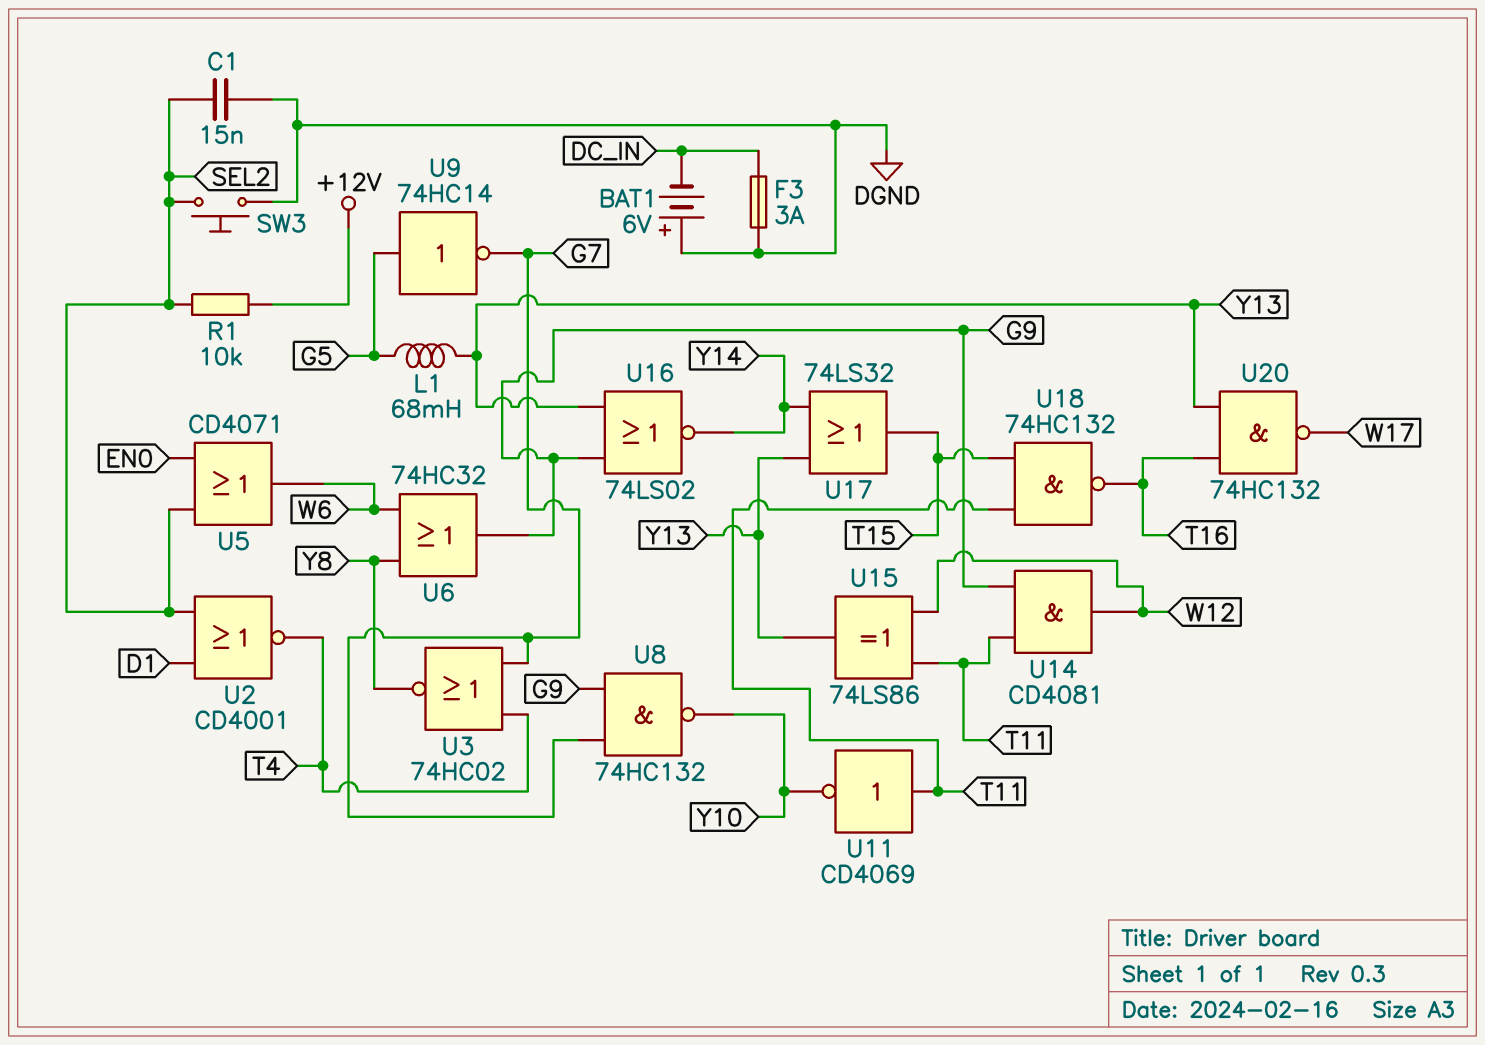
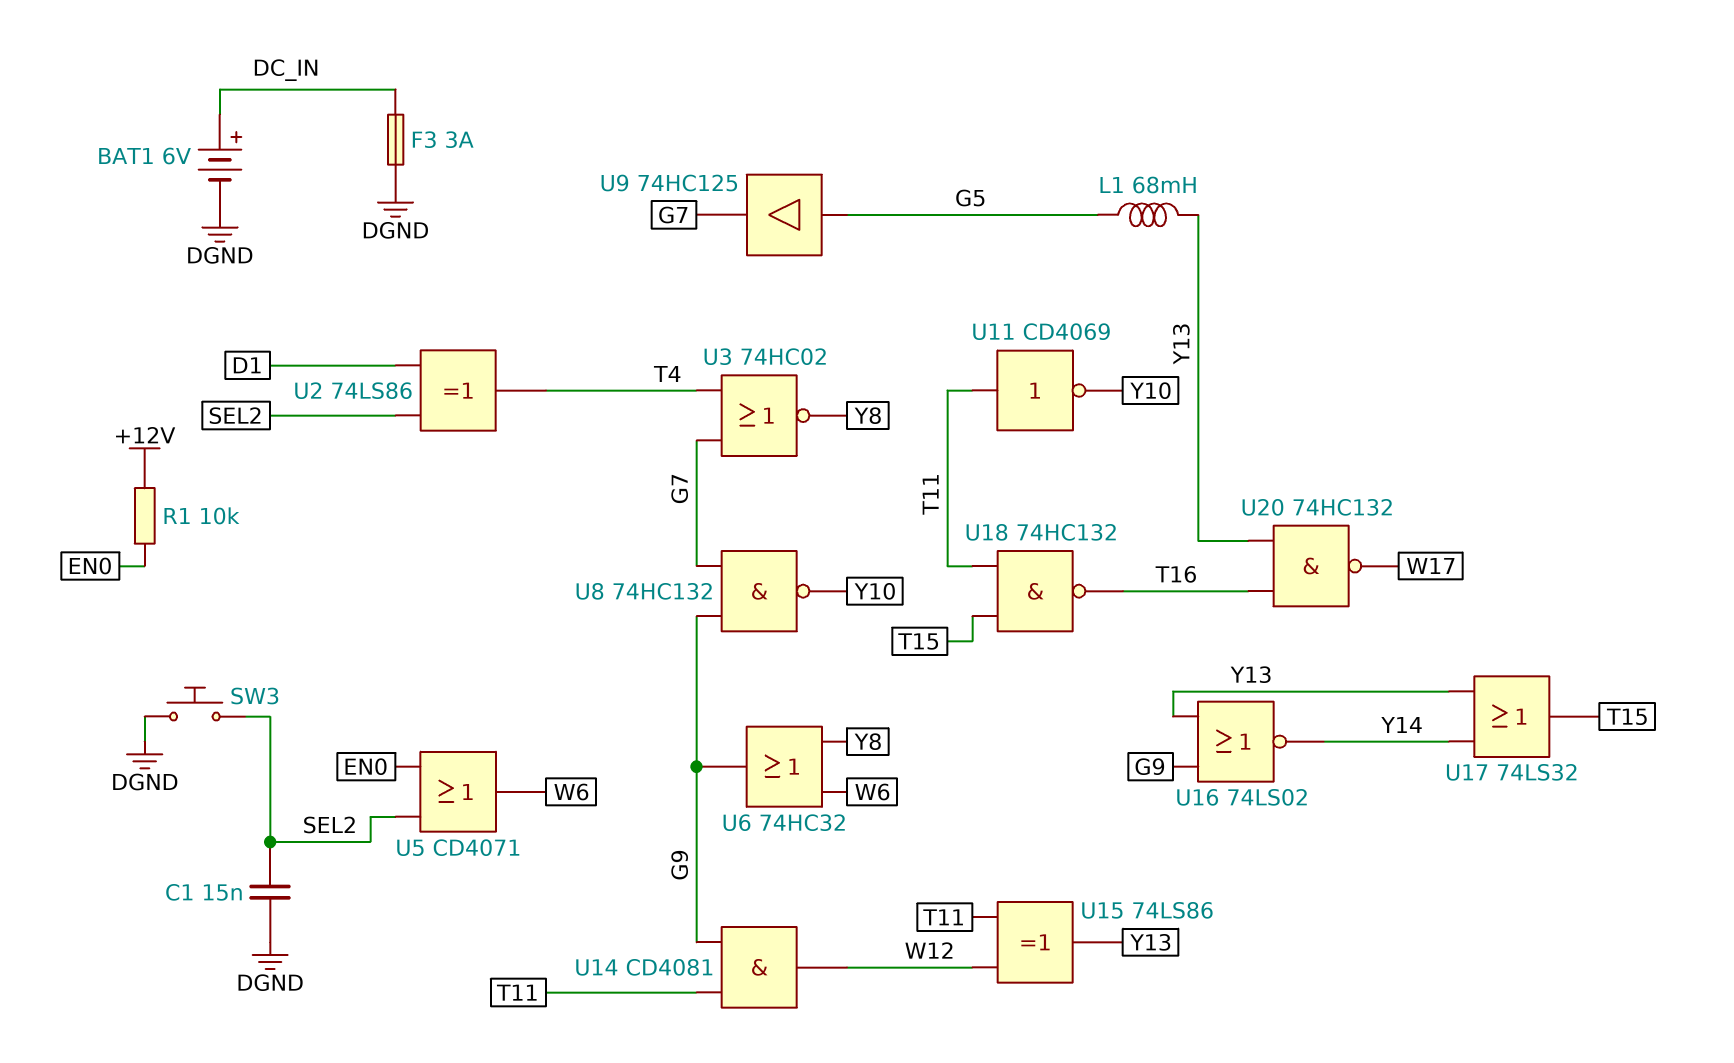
BAT1: 6V (plus DGND, minus DC_IN) -> 6V (plus DC_IN, minus DGND)
R1: 10k (+12V, SEL2) -> 10k (+12V, EN0)
U2: NOR CD4001 (in D1, in SEL2, out T4) -> XOR 74LS86 (in D1, in SEL2, out T4)
U9: NOT 74HC14 (in G5, out G7) -> buffer 74HC125 (in G5, out G7)

